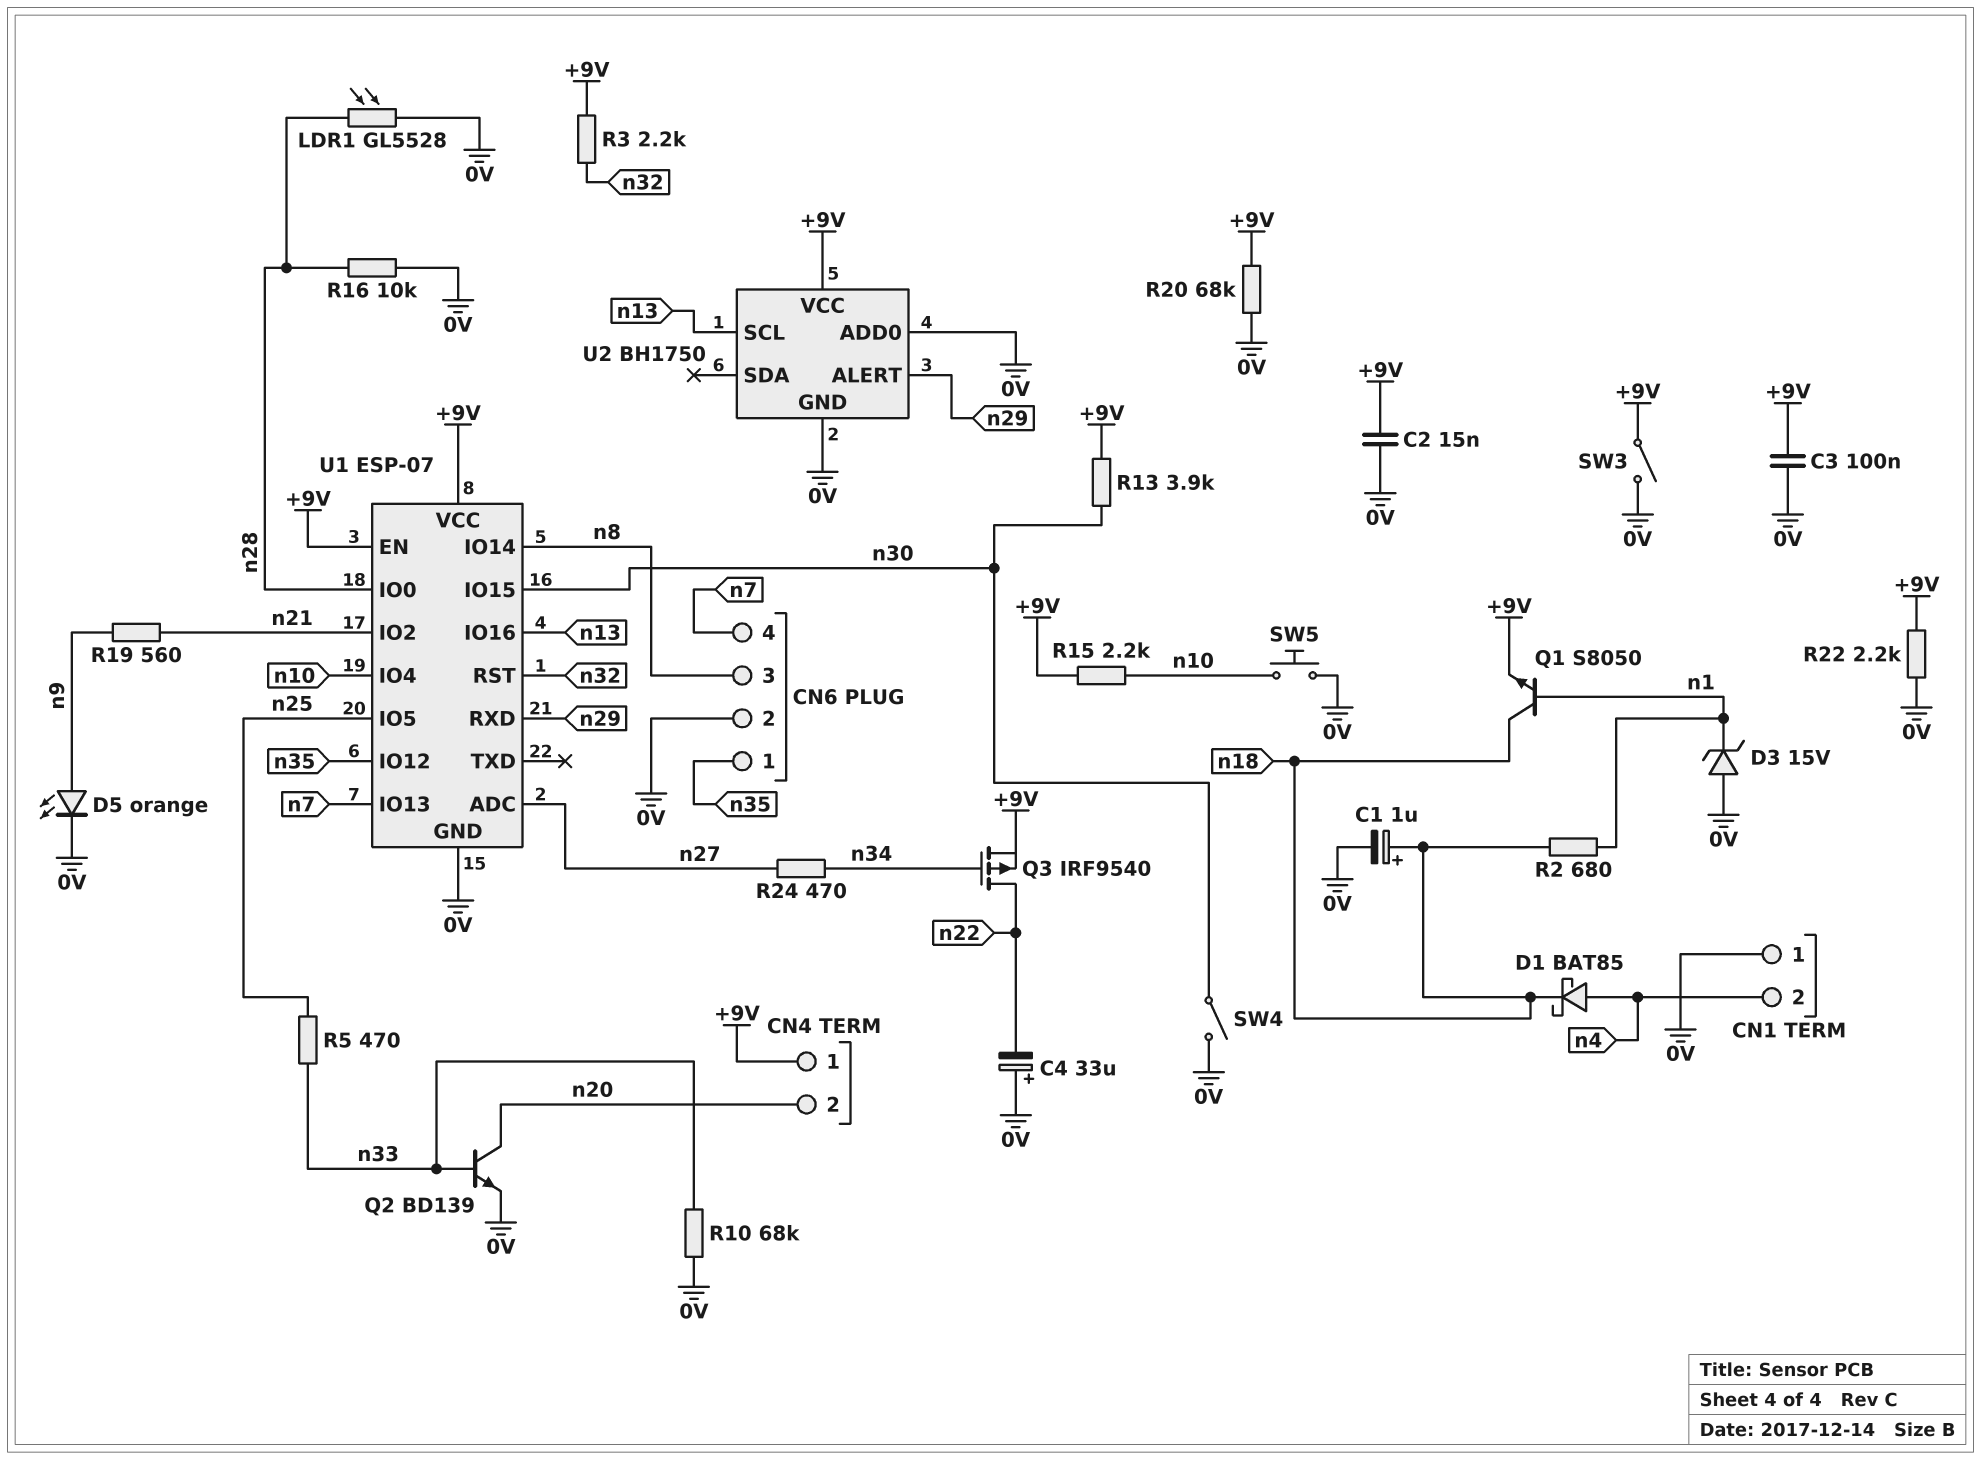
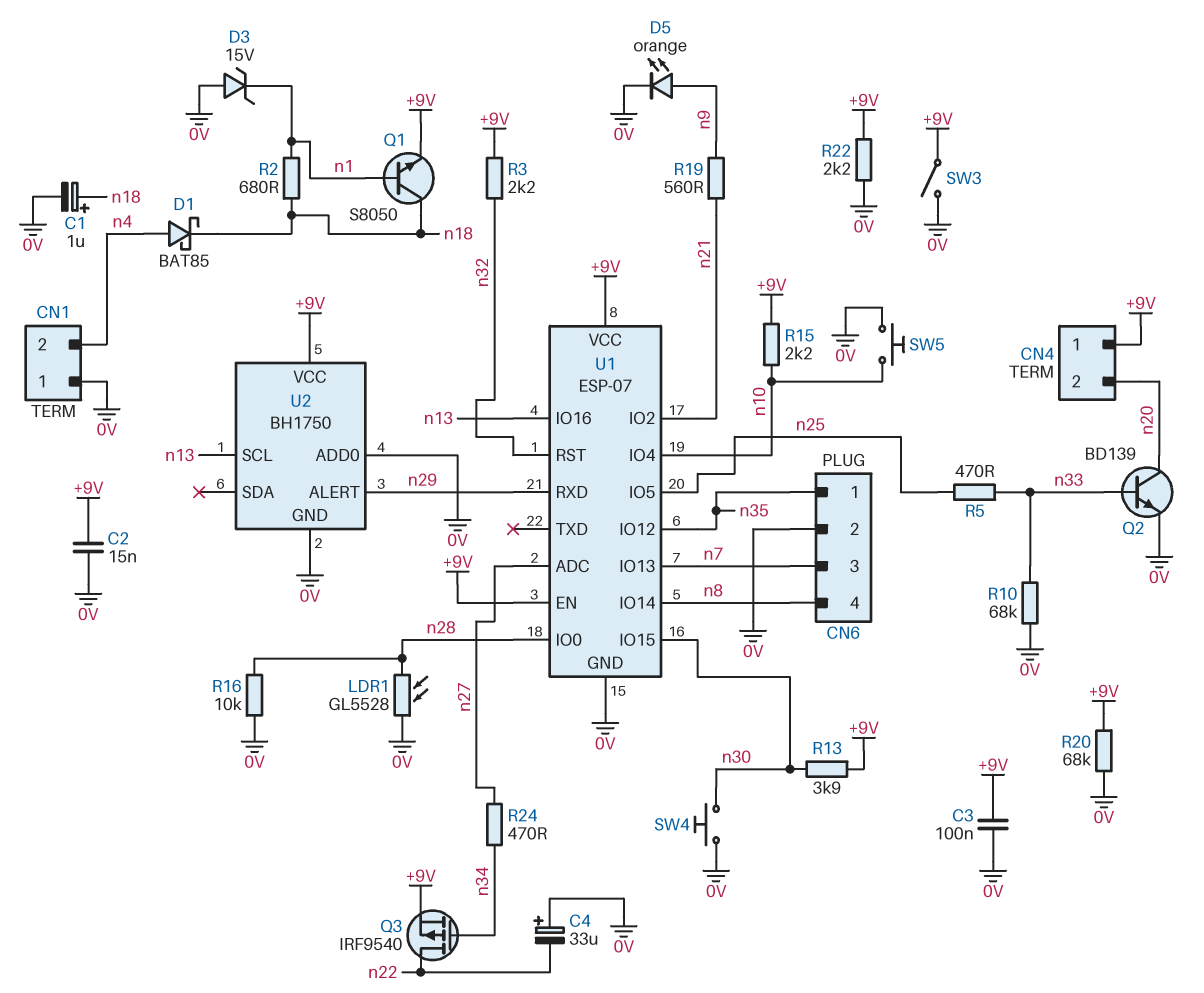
CN6 pin 3: n8 -> n7
CN6 pin 4: n7 -> n8
SW4: switch (0V, n30) -> button (0V, n30)

